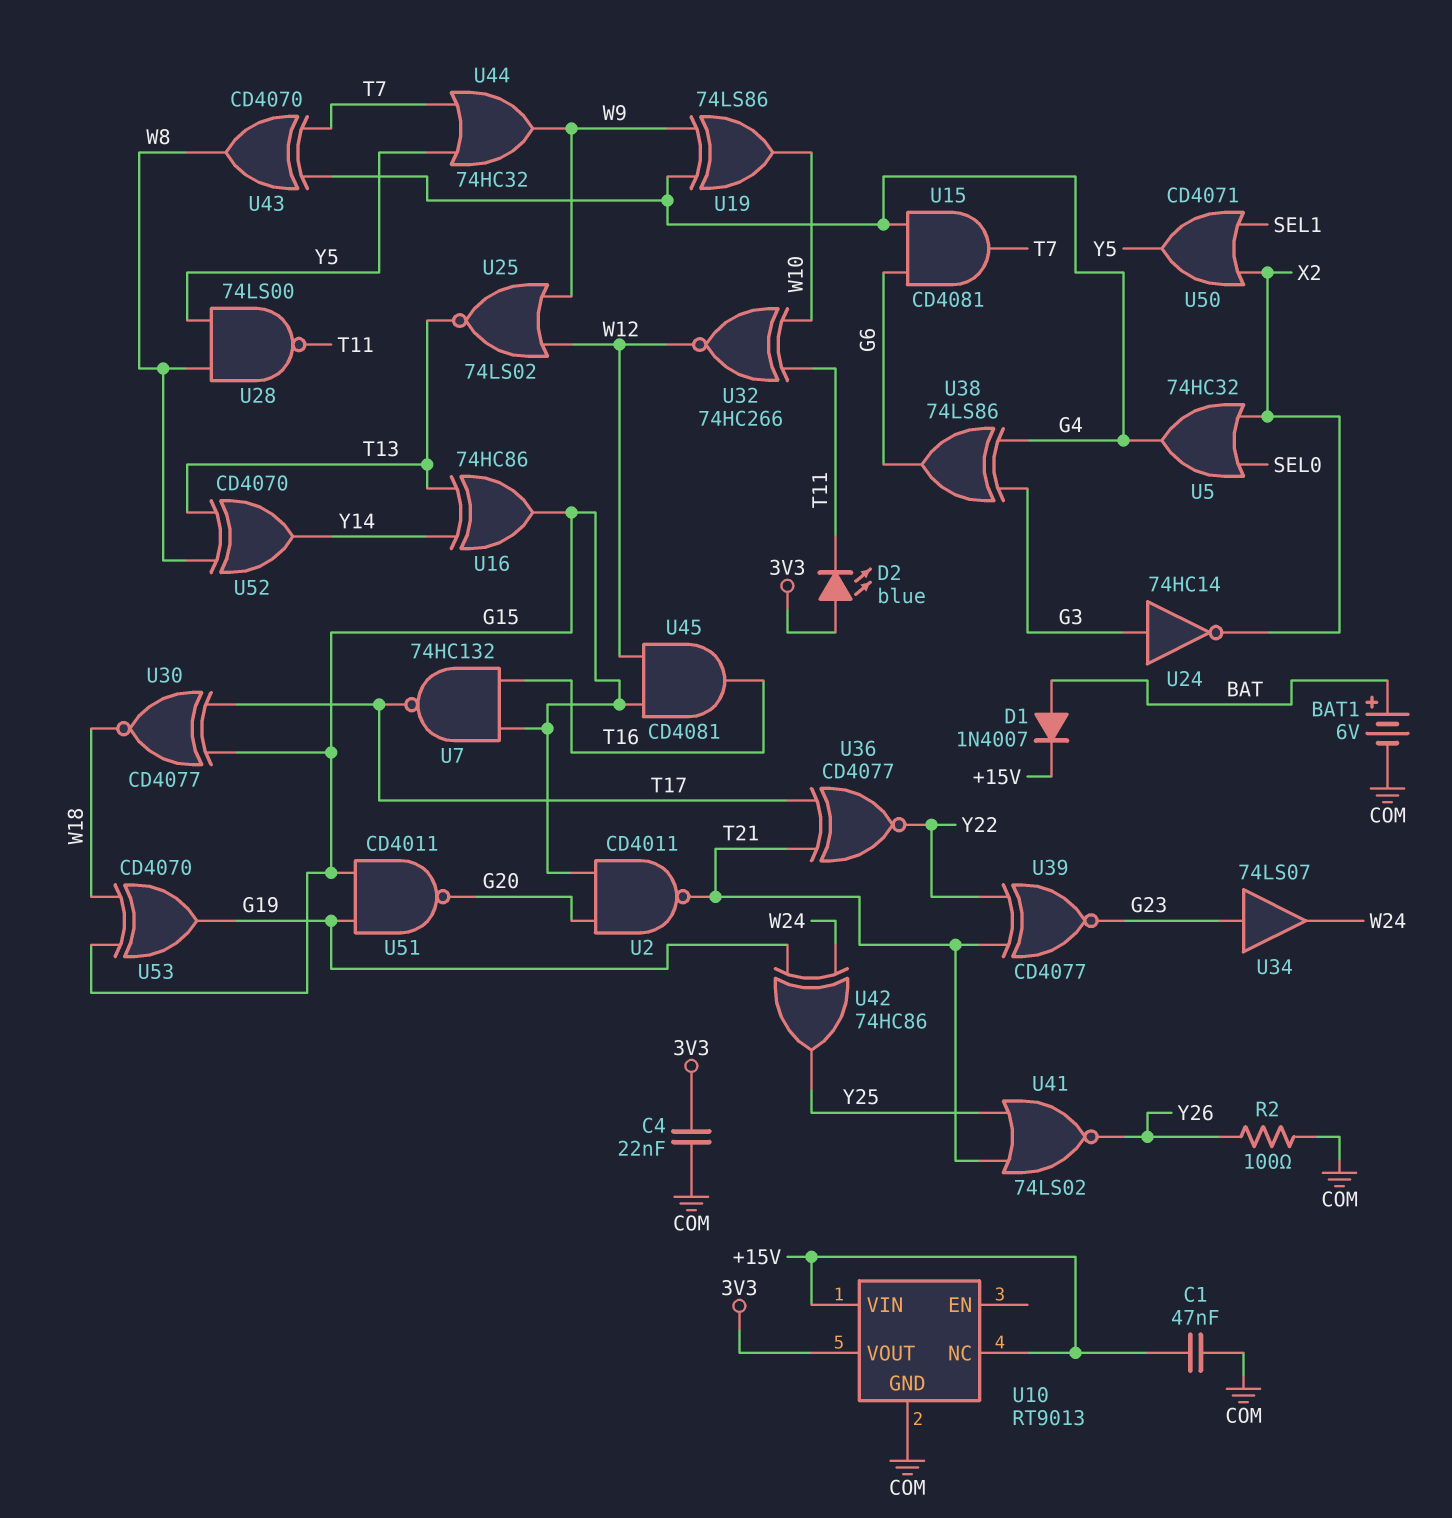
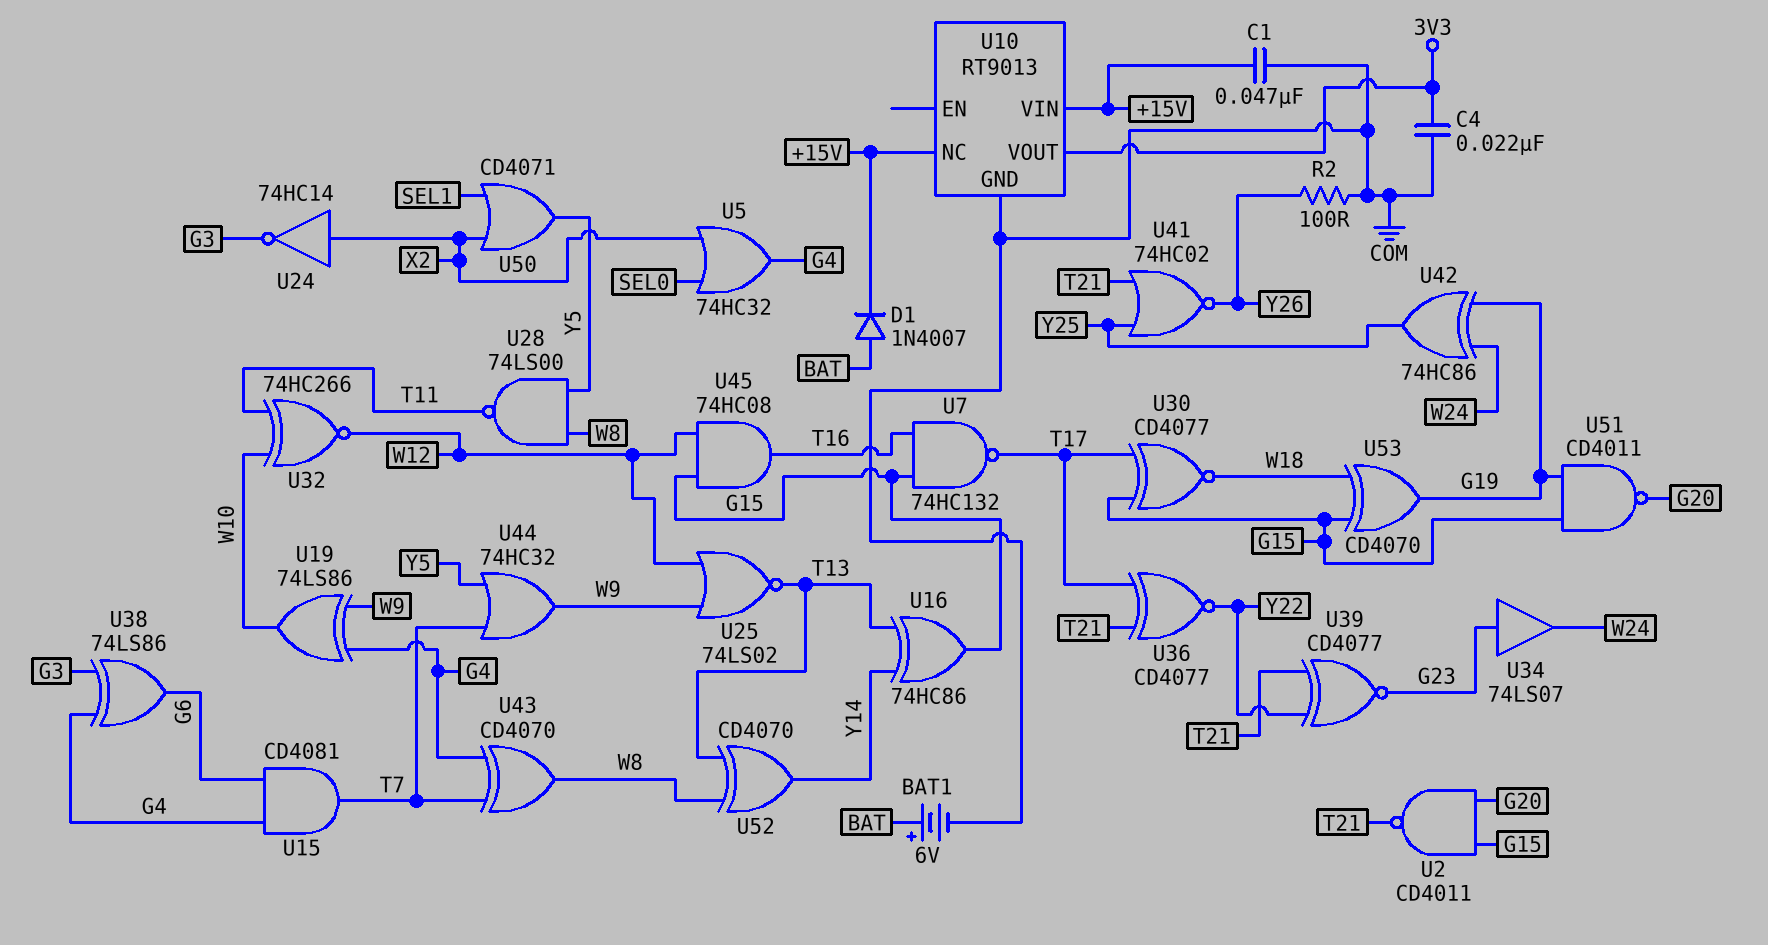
D2: LED blue (A 3V3, K T11) -> none
U24: NOT 74HC14 (in G3, out X2) -> NOT 74HC14 (in X2, out G3)
U41: NOR 74LS02 (in T21, in Y25, out Y26) -> NOR 74HC02 (in T21, in Y25, out Y26)
U45: AND CD4081 (in G15, in W12, out T16) -> AND 74HC08 (in G15, in W12, out T16)

